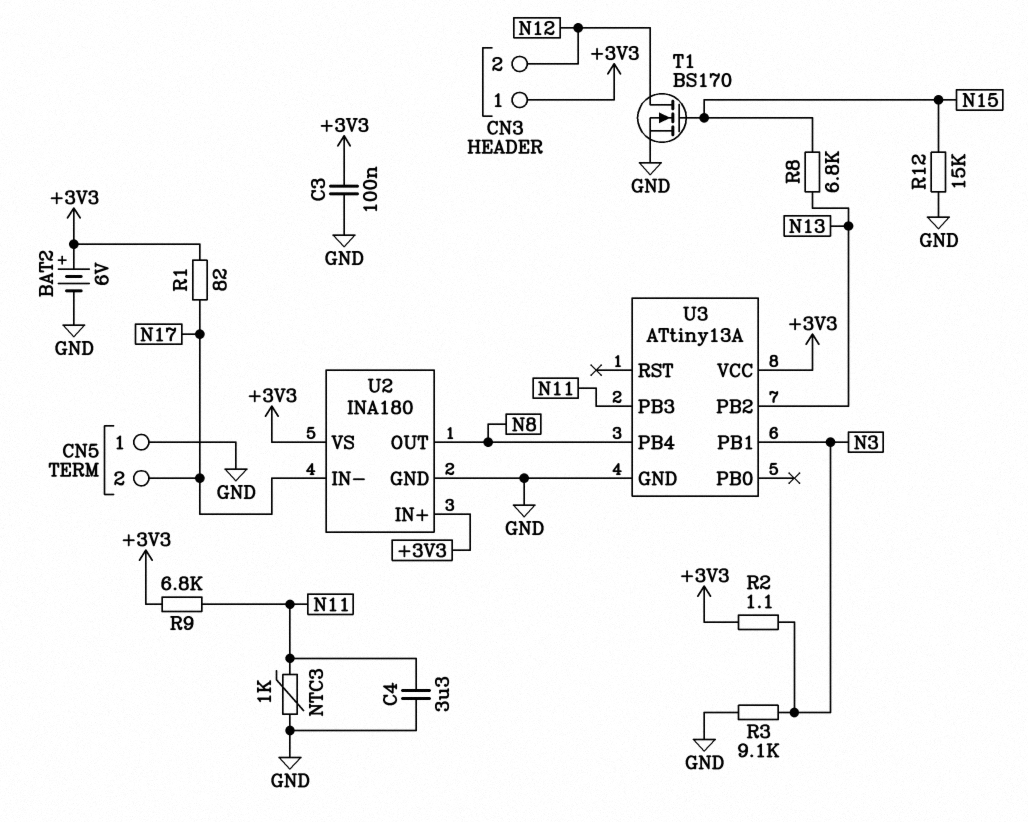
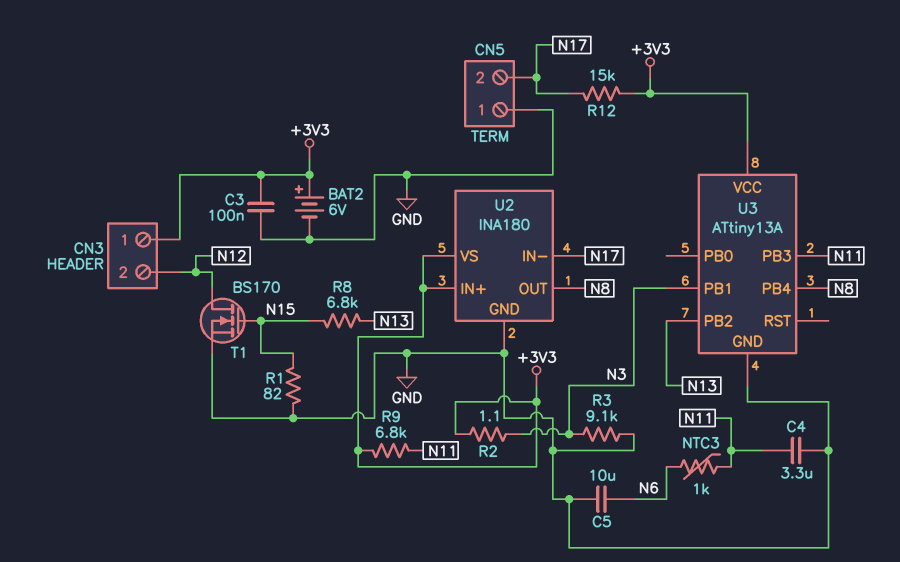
C5: none -> 10uF (GND, N6)
NTC3: 1k (GND, N11) -> 1k (N6, N11)
R1: 82 (+3V3, N17) -> 82 (GND, N15)
R12: 15k (GND, N15) -> 15k (+3V3, N17)

